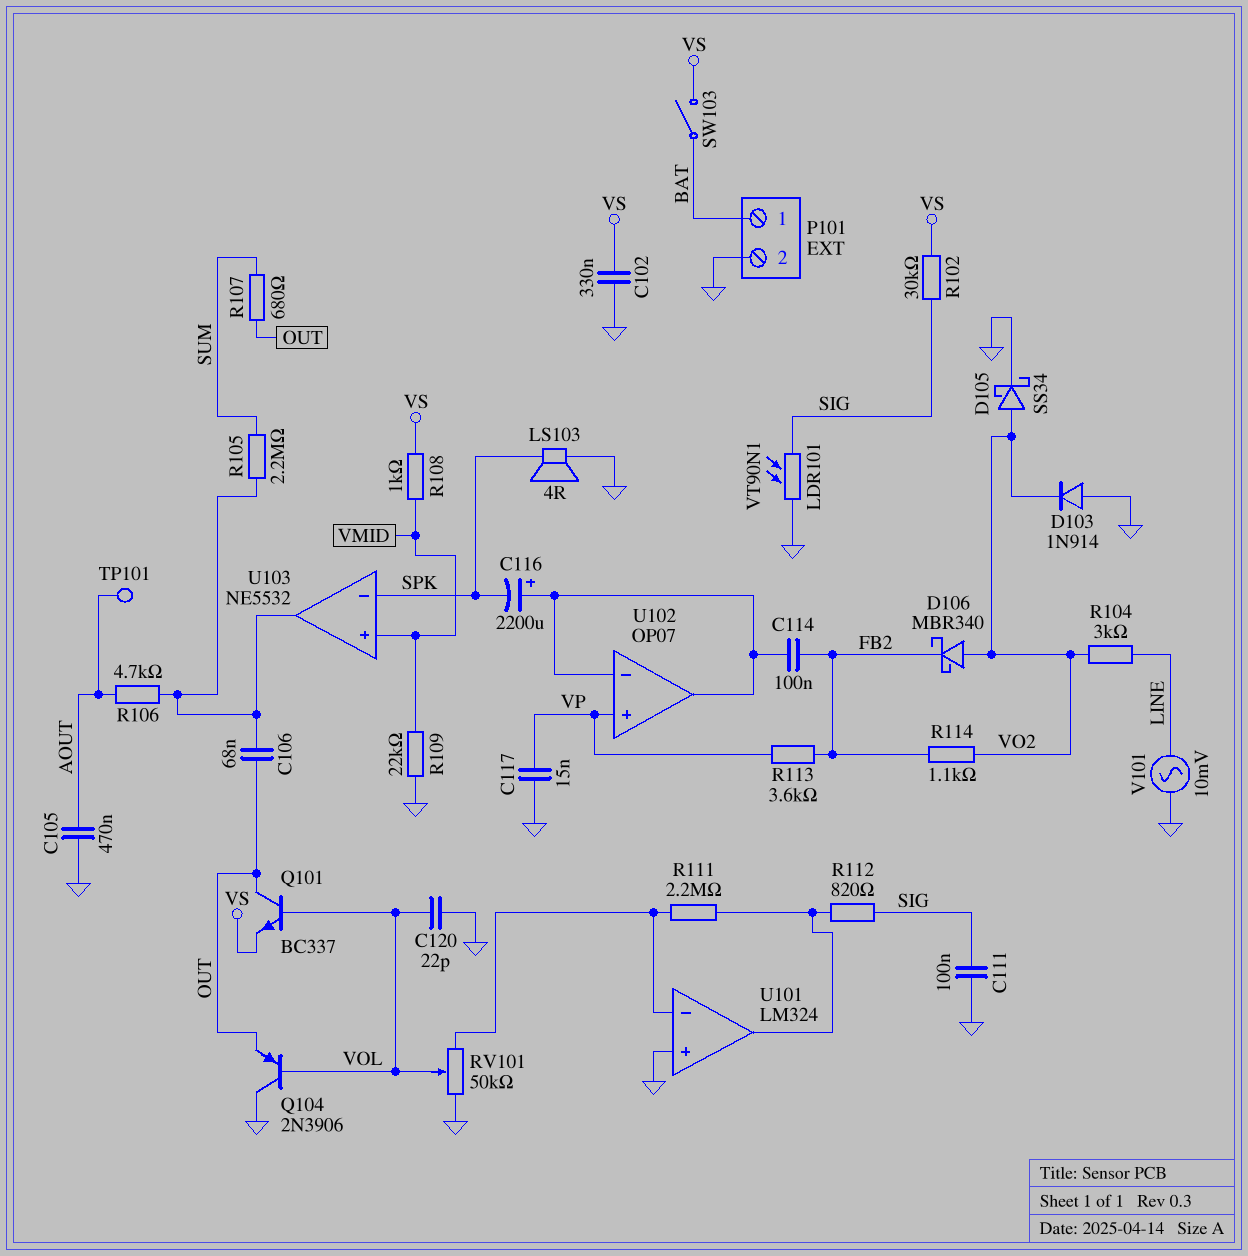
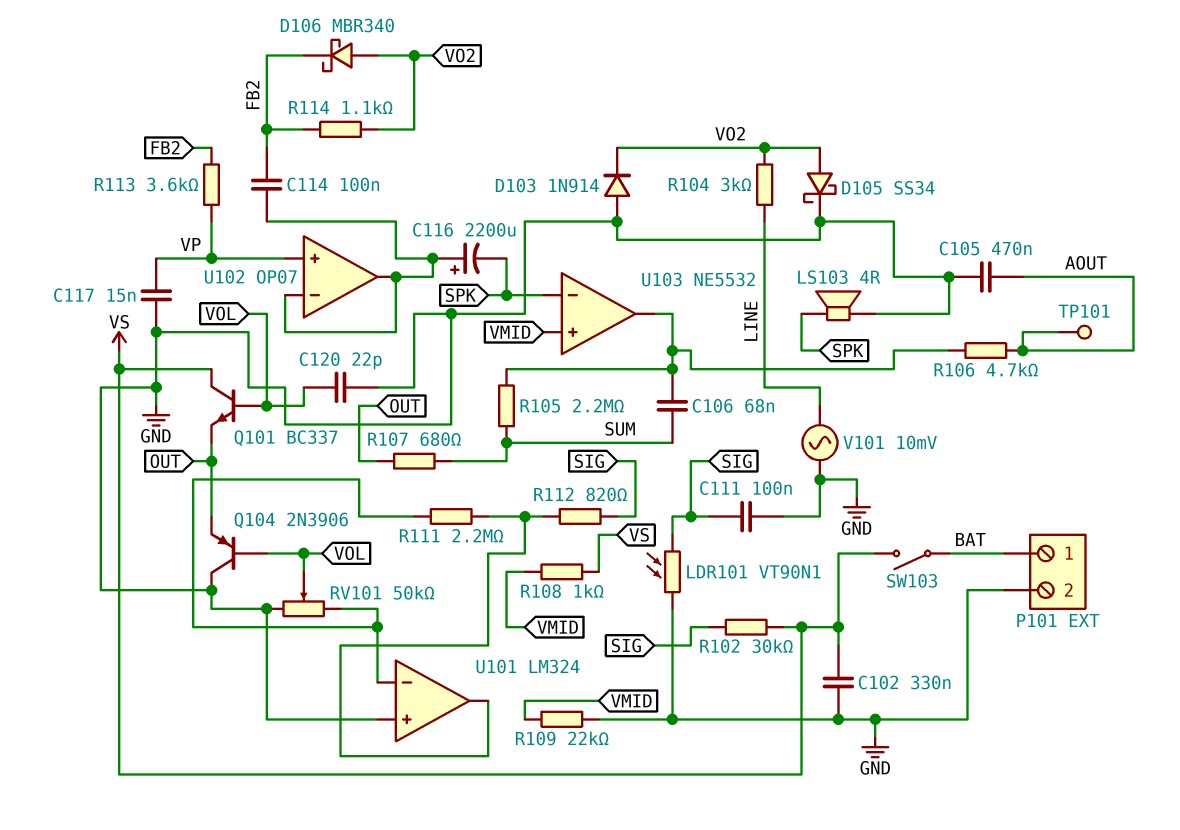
C106: 68nF (OUT, U103/out) -> 68nF (SUM, U103/out)
Q101: NPN BC337 (B VOL, C OUT, E VS) -> NPN BC337 (B VOL, C VS, E OUT)

